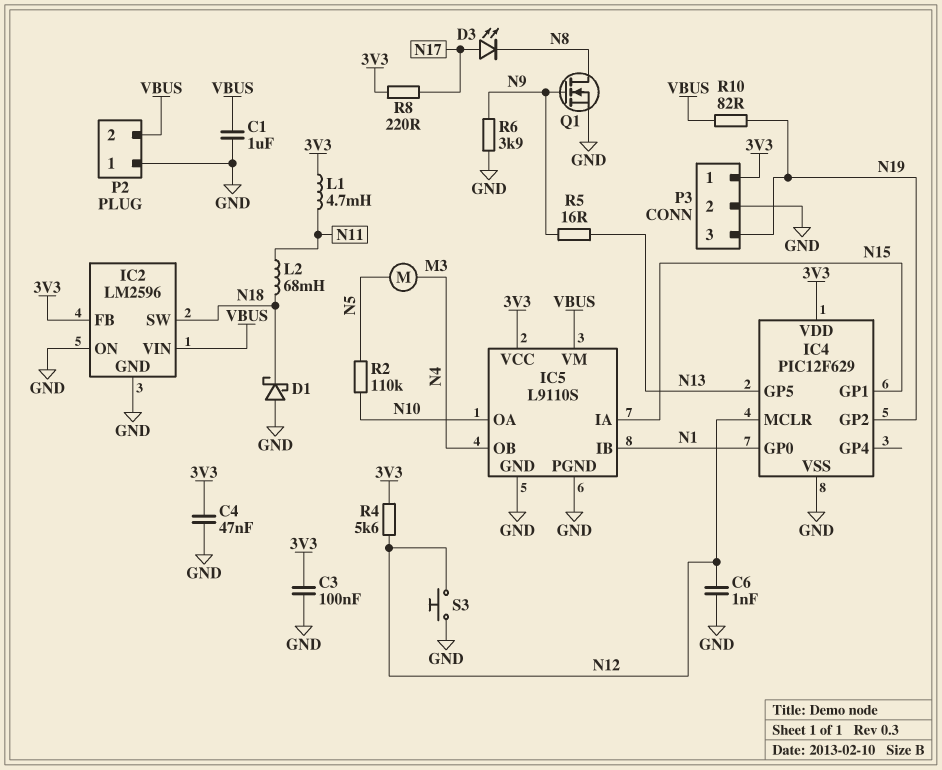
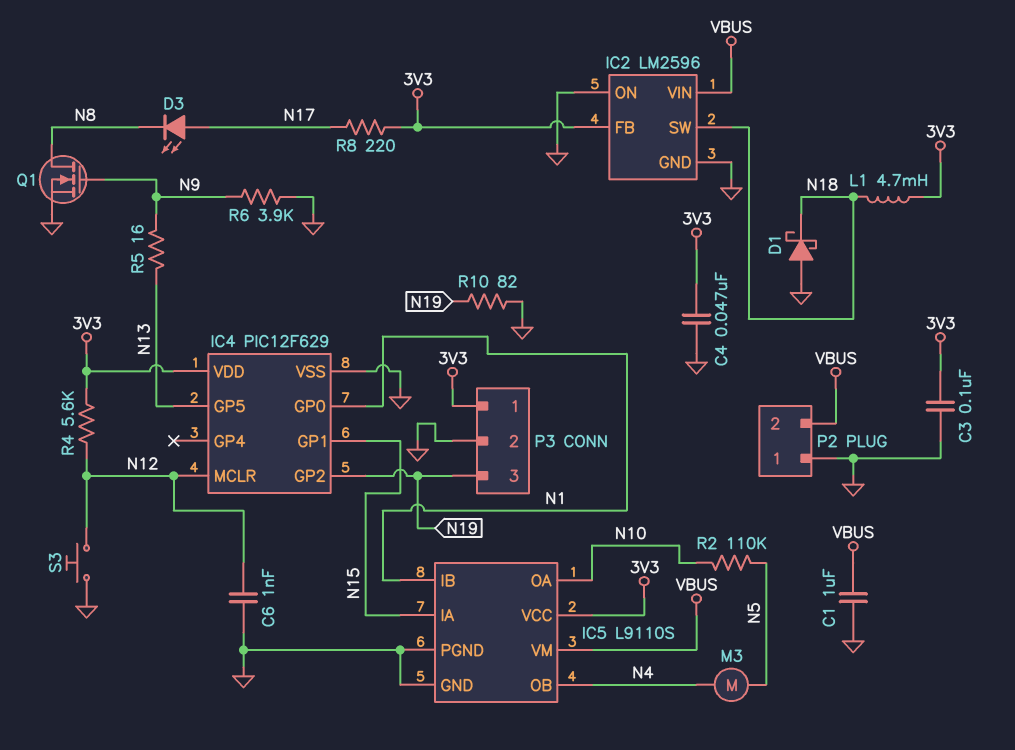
L1: 4.7mH (3V3, N11) -> 4.7mH (3V3, N18)
L2: 68mH (N11, N18) -> none
R10: 82 (N19, VBUS) -> 82 (GND, N19)

